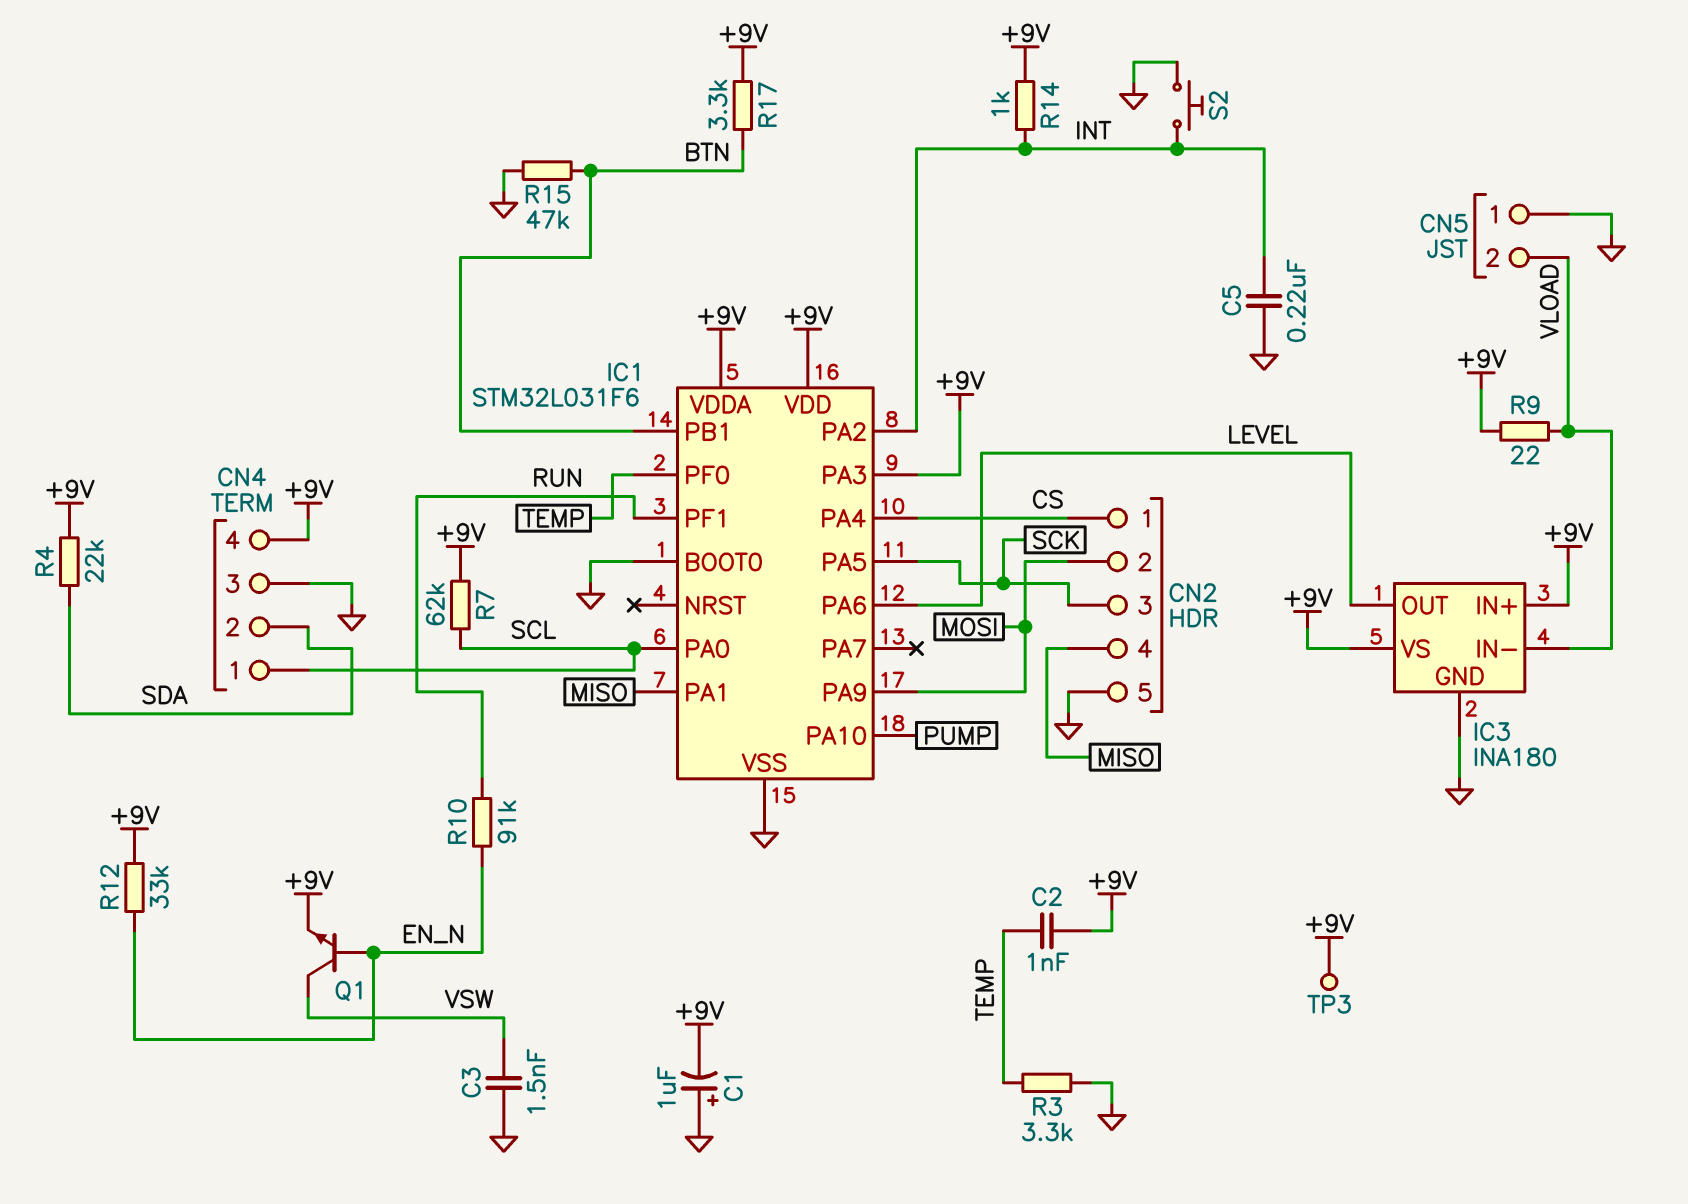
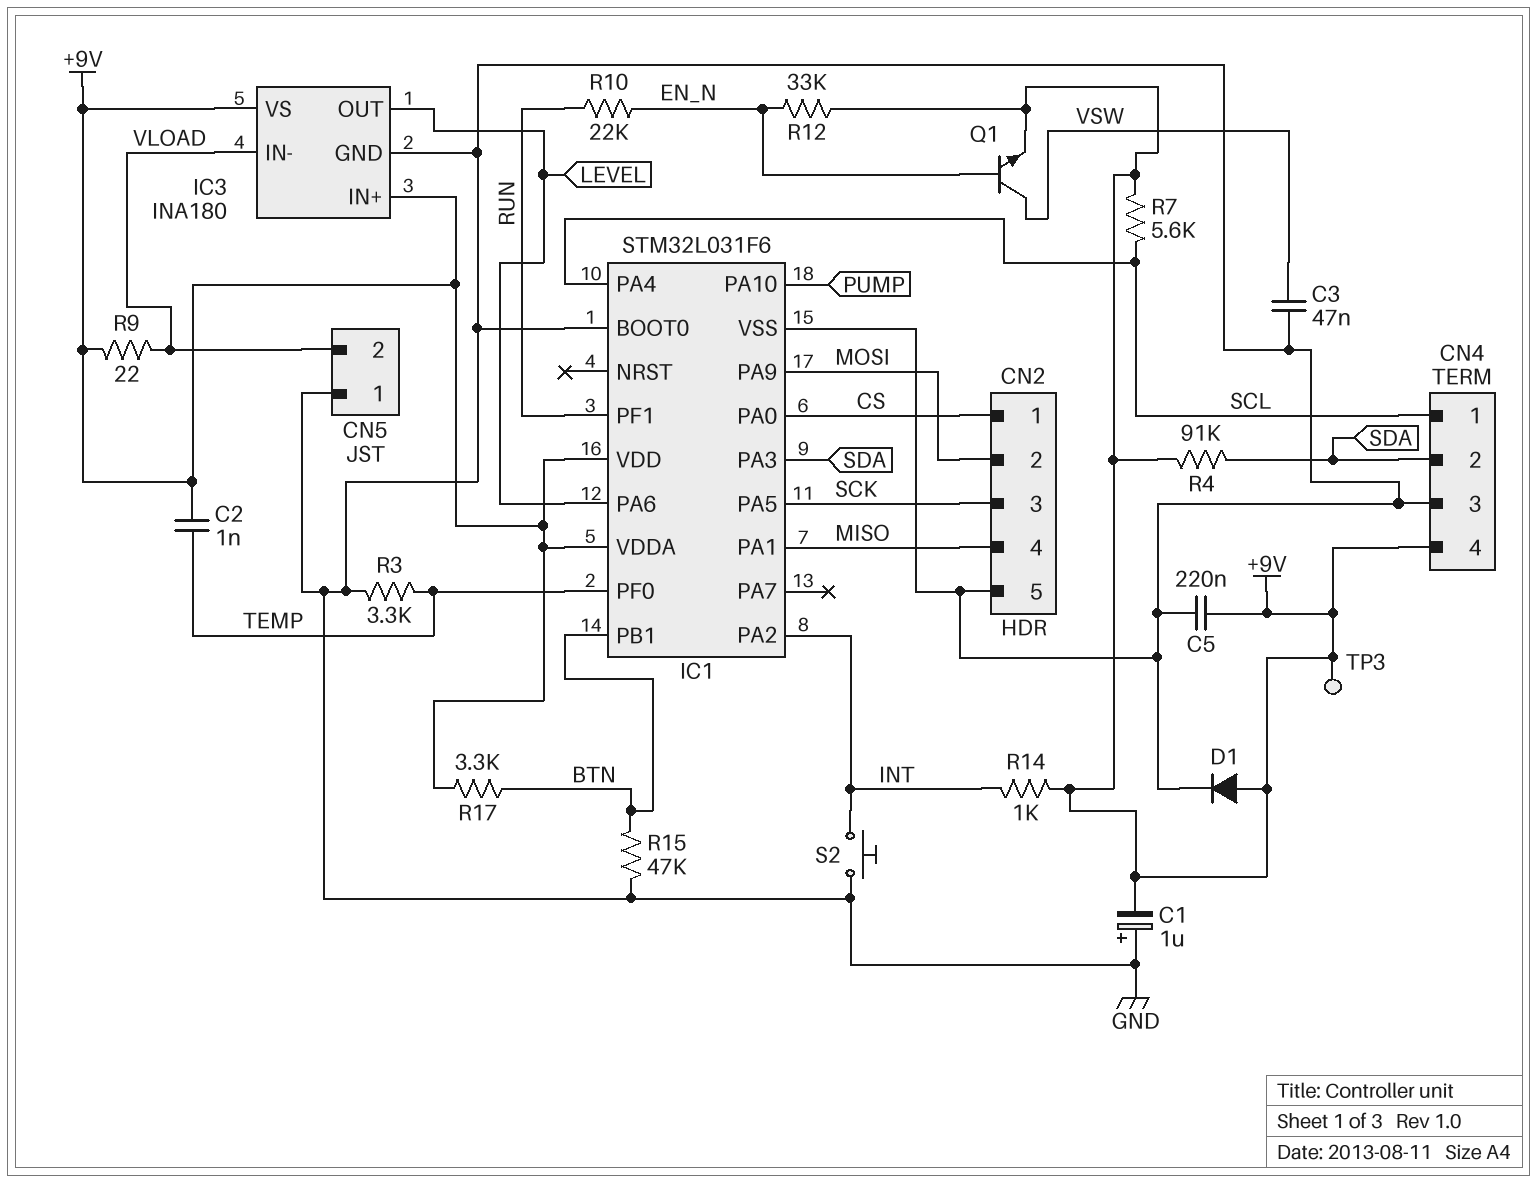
C3: 1.5nF (GND, VSW) -> 47nF (GND, VSW)
C5: 220nF (GND, INT) -> 220nF (+9V, GND)
D1: none -> diode (A +9V, K GND)
IC1 pin PA0: SCL -> CS
IC1 pin PA3: +9V -> SDA
IC1 pin PA4: CS -> SCL
R4: 22k (+9V, SDA) -> 91k (+9V, SDA)
R7: 62k (+9V, SCL) -> 5.6k (+9V, SCL)
R10: 91k (EN_N, RUN) -> 22k (EN_N, RUN)

